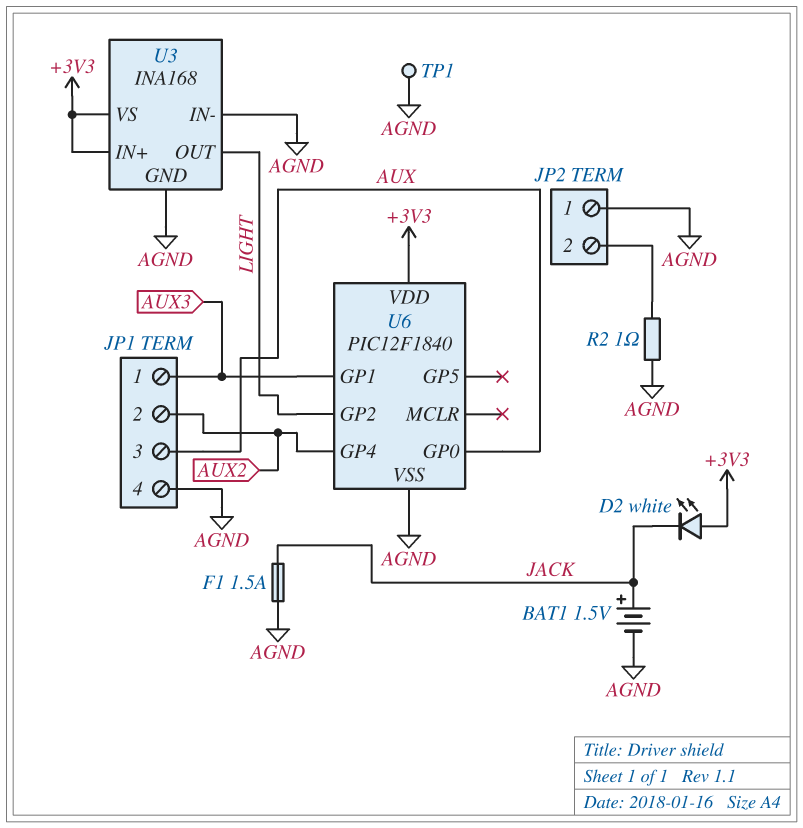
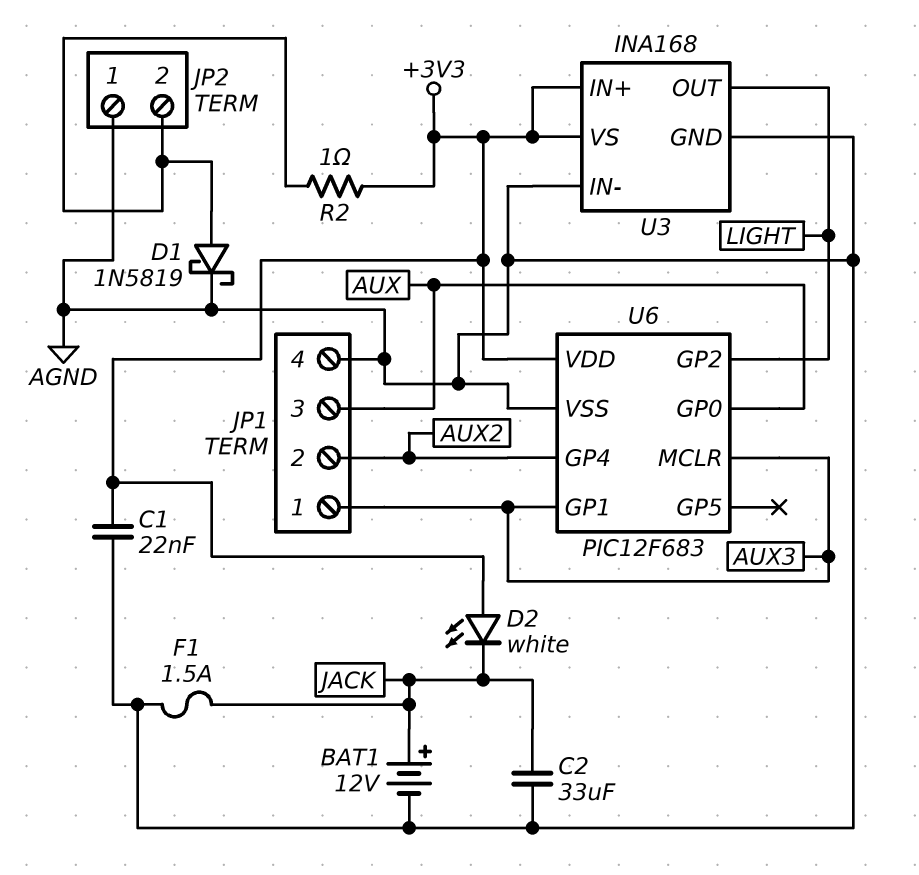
BAT1: 1.5V (plus JACK, minus AGND) -> 12V (plus JACK, minus AGND)
C1: none -> 22nF (+3V3, AGND)
C2: none -> 33uF (AGND, JACK)
D1: none -> schottky 1N5819 (A JP2/2, K AGND)
R2: 1 (AGND, JP2/2) -> 1 (+3V3, JP2/2)
TP1: test point (AGND) -> none
U6: PIC12F1840 -> PIC12F683
U6 pin MCLR: none -> AUX3

